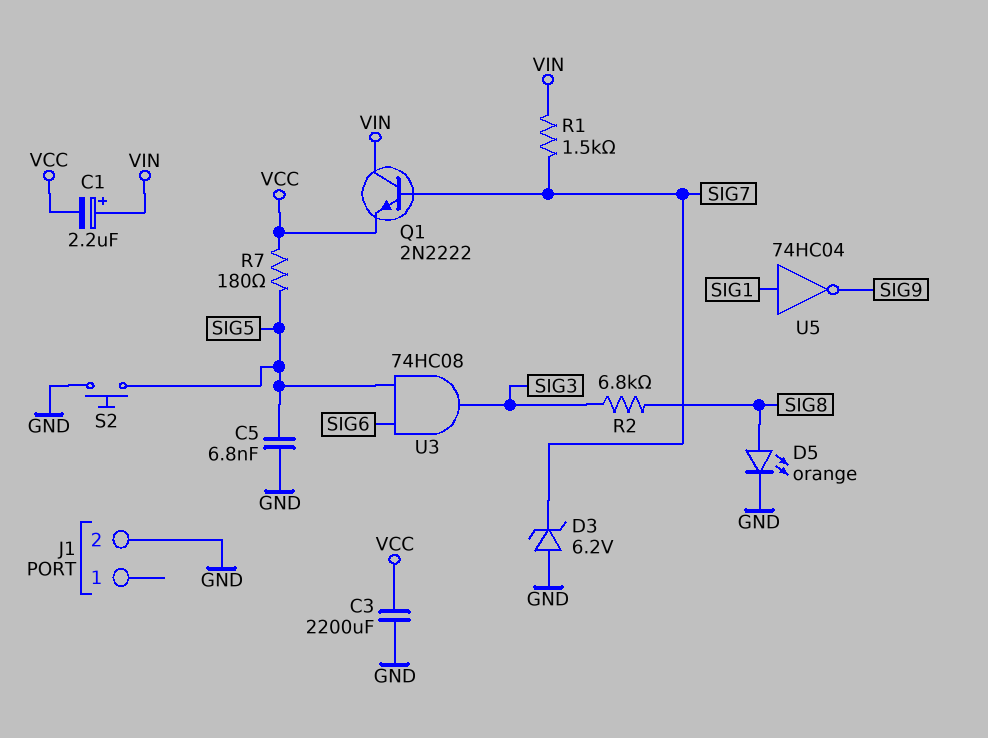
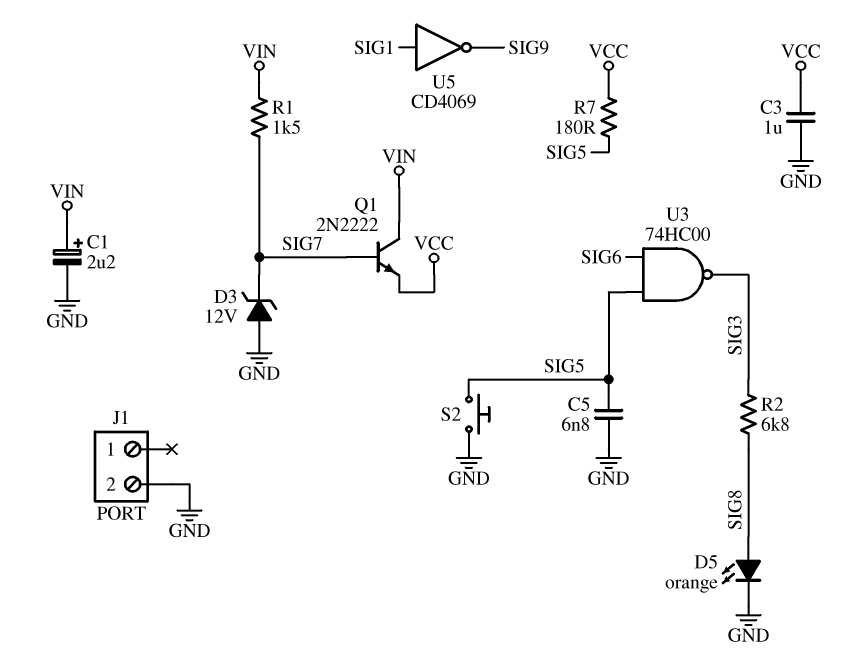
C1: 2.2uF (plus VIN, minus VCC) -> 2.2uF (plus VIN, minus GND)
C3: 2200uF (GND, VCC) -> 1uF (GND, VCC)
D3: zener 6.2V (A GND, K SIG7) -> zener 12V (A GND, K SIG7)
U3: AND 74HC08 (in SIG5, in SIG6, out SIG3) -> NAND 74HC00 (in SIG5, in SIG6, out SIG3)
U5: NOT 74HC04 (in SIG1, out SIG9) -> NOT CD4069 (in SIG1, out SIG9)

